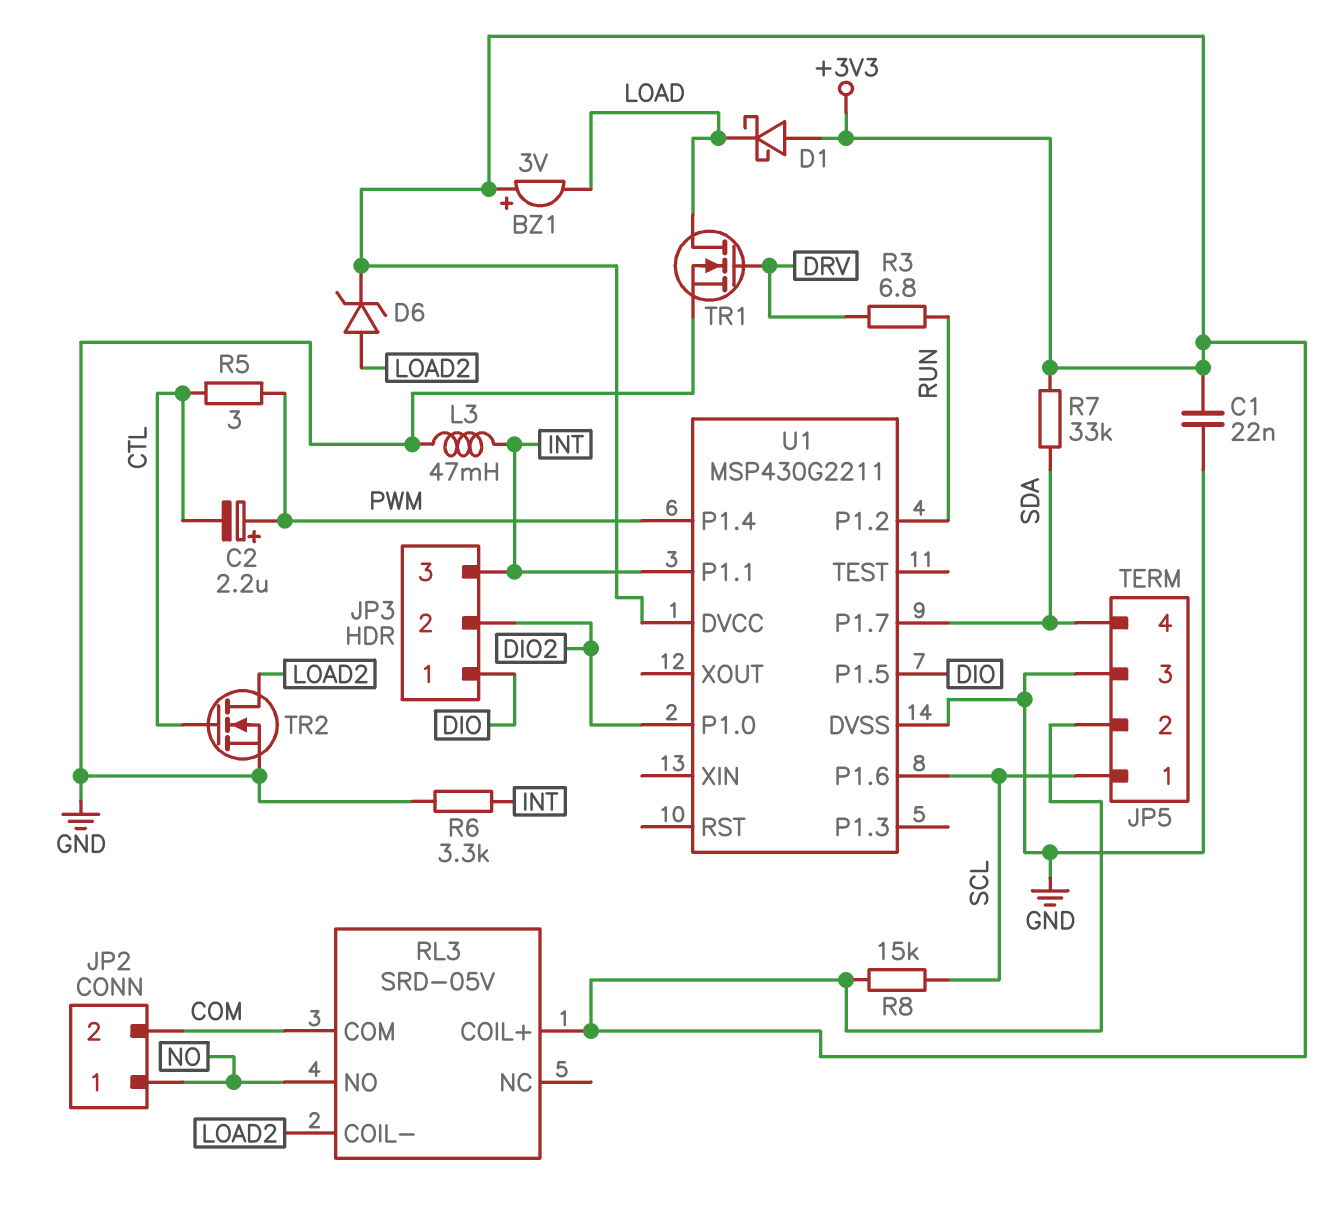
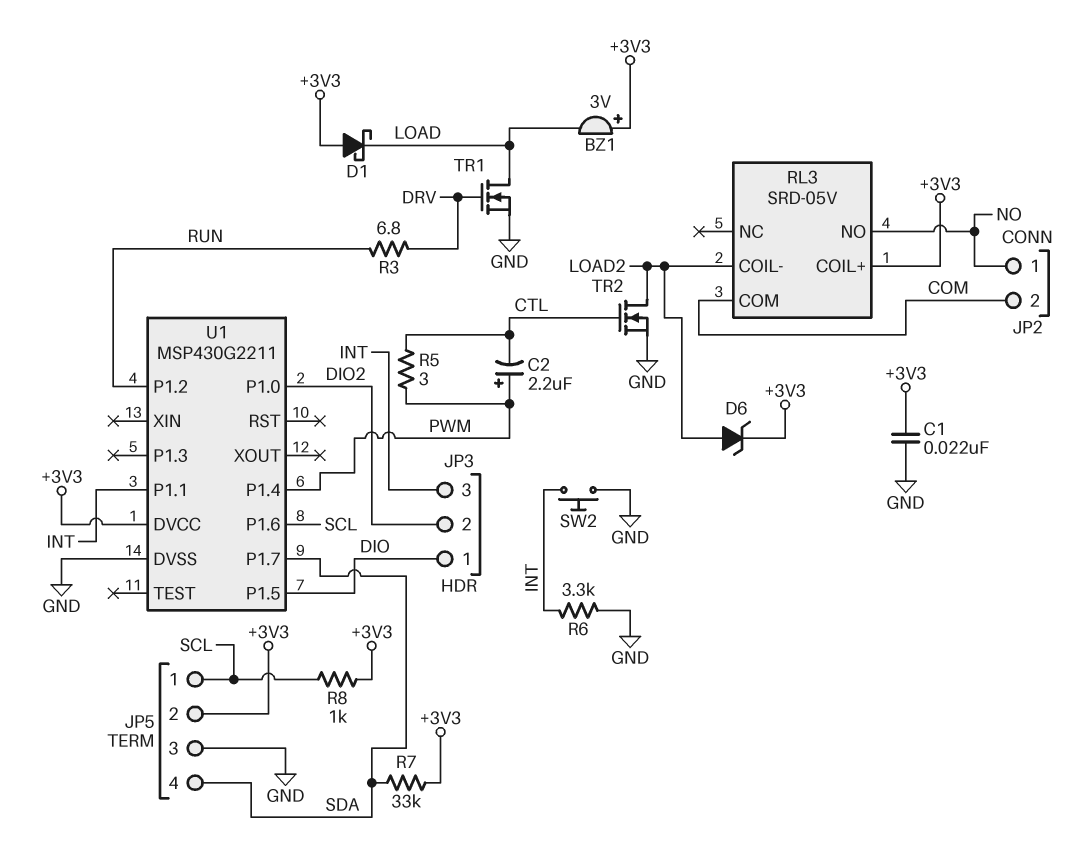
L3: 47mH (GND, INT) -> none
R8: 15k (+3V3, SCL) -> 1k (+3V3, SCL)
SW2: none -> button (GND, INT)

